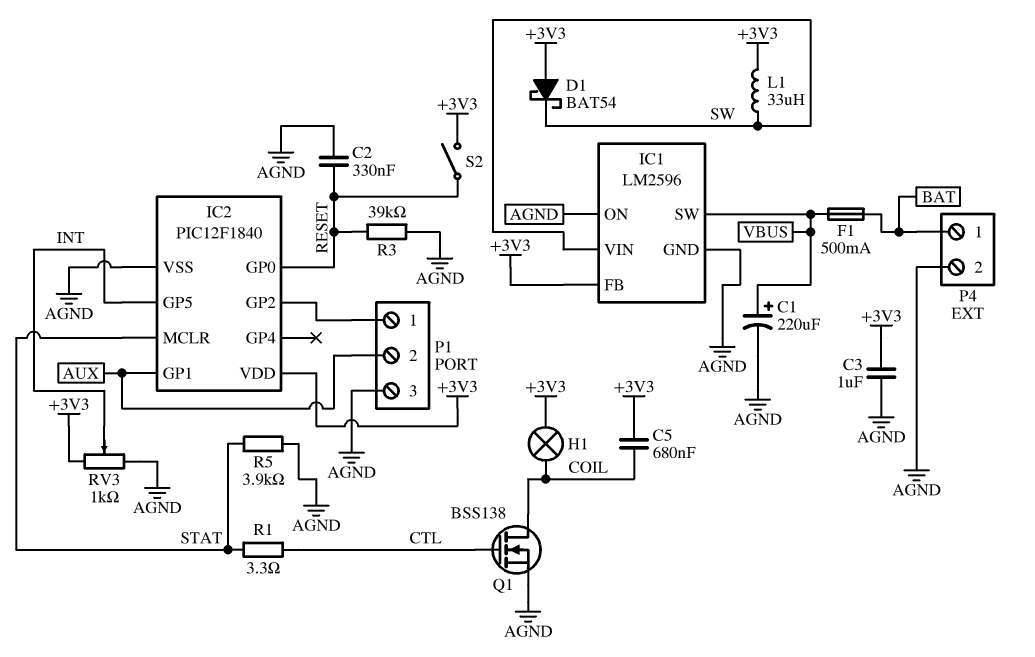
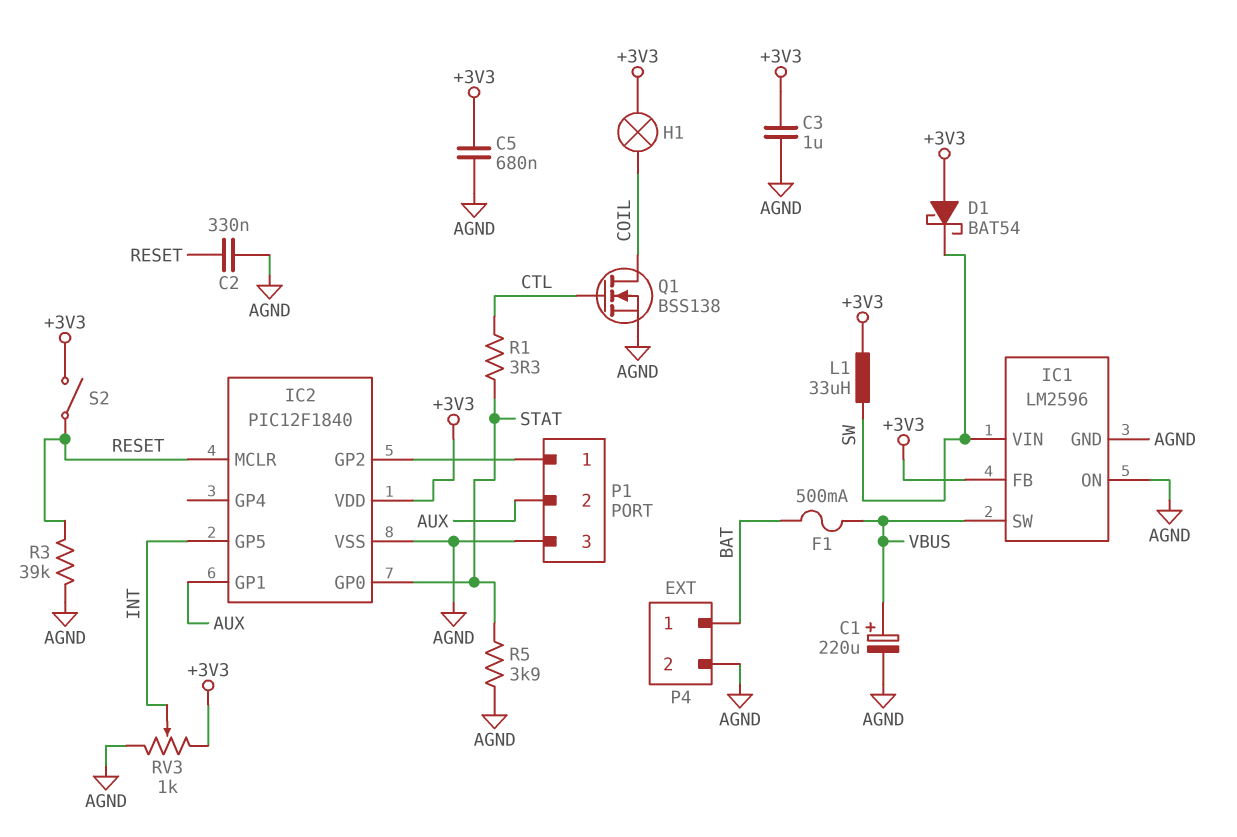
C5: 680nF (+3V3, COIL) -> 680nF (+3V3, AGND)
IC2 pin GP0: RESET -> STAT
IC2 pin MCLR: STAT -> RESET

